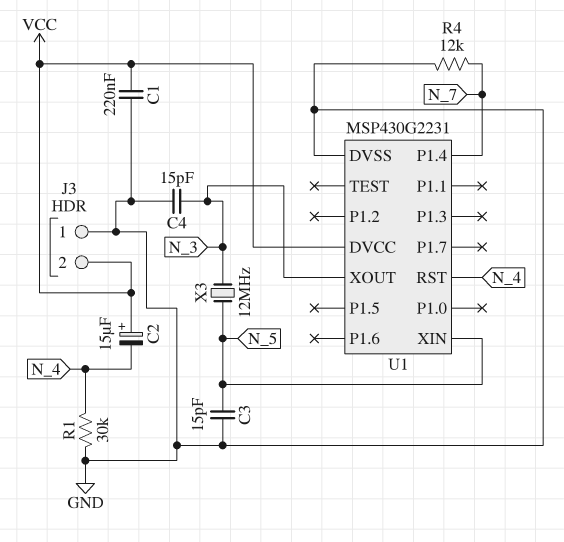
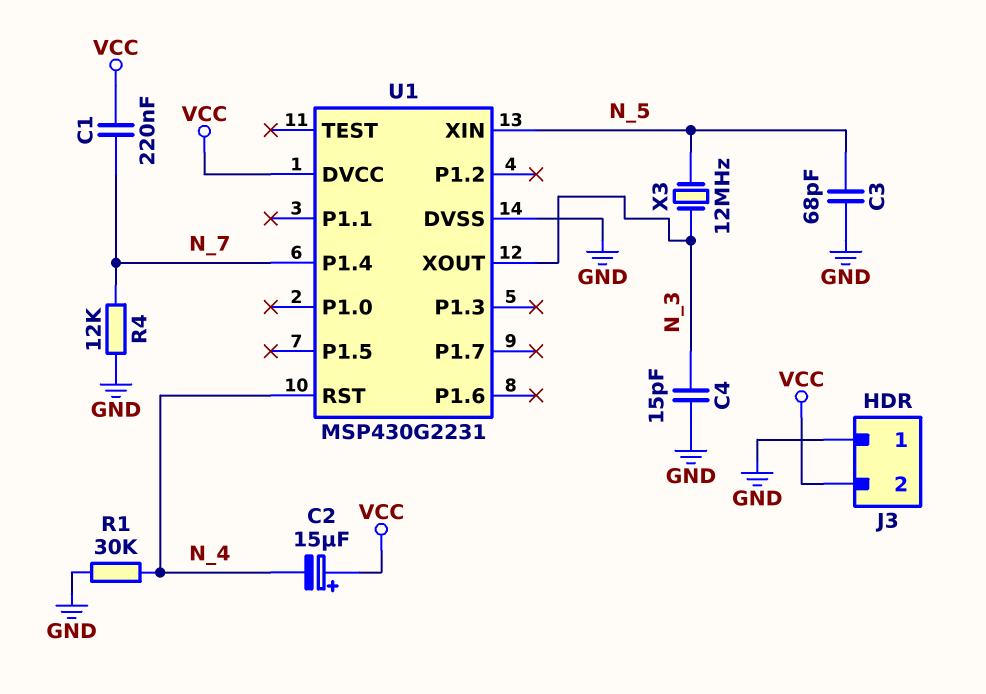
C1: 220nF (GND, VCC) -> 220nF (N_7, VCC)
C3: 15pF (GND, N_5) -> 68pF (GND, N_5)

